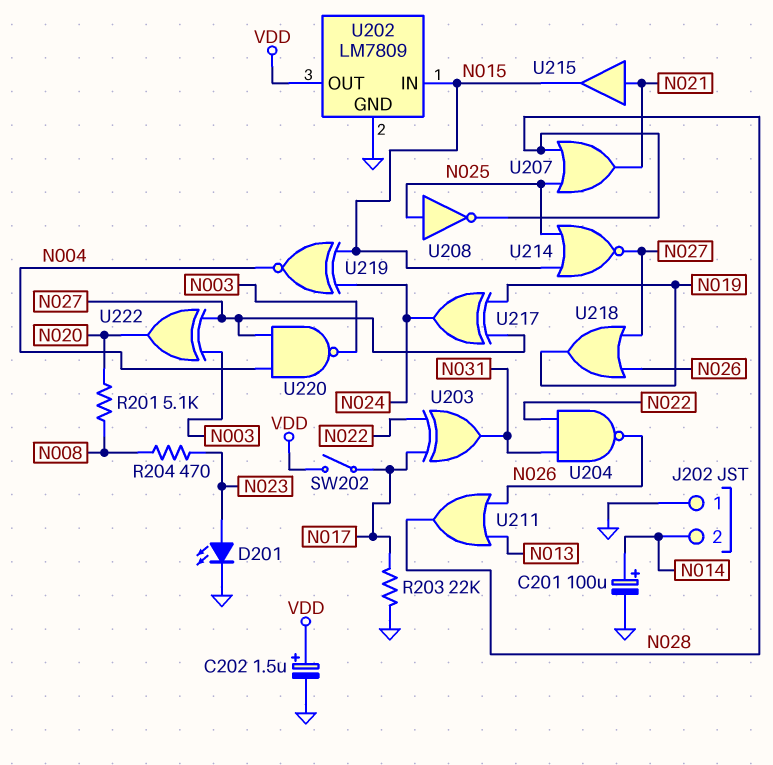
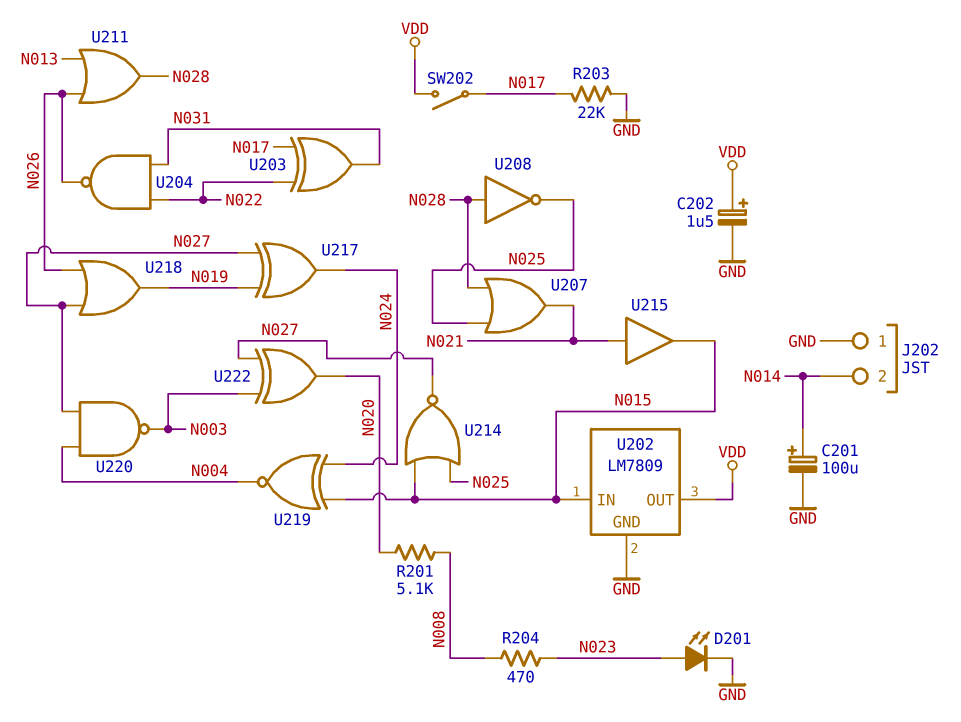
U208: NOT (in N025, out N028) -> NOT (in N028, out N025)

